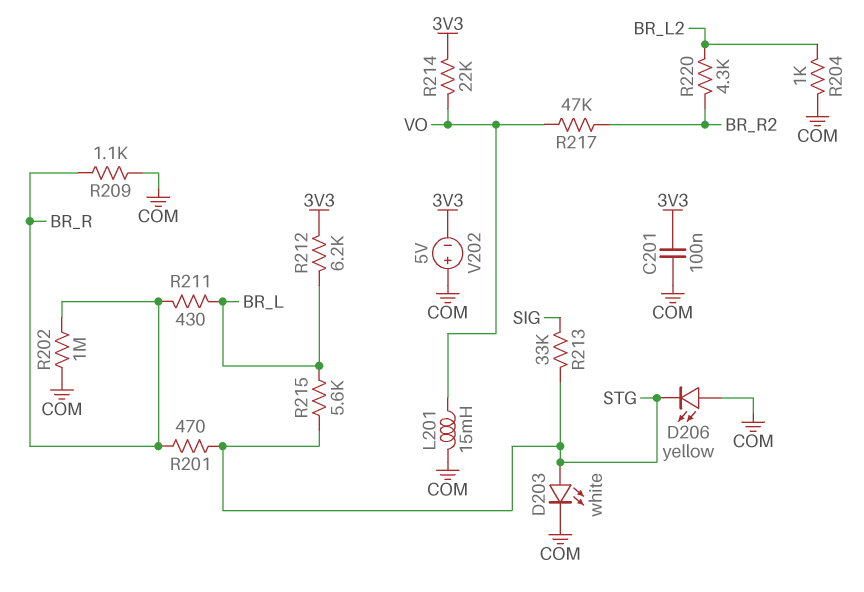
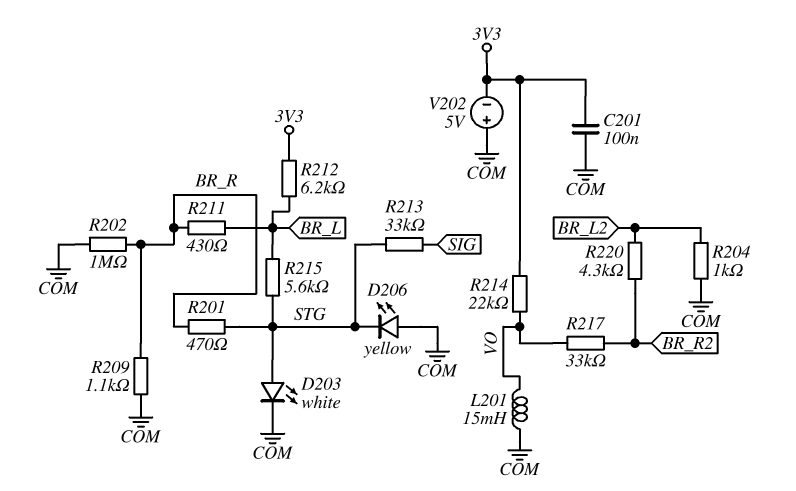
R217: 47k (BR_R2, VO) -> 33k (BR_R2, VO)

